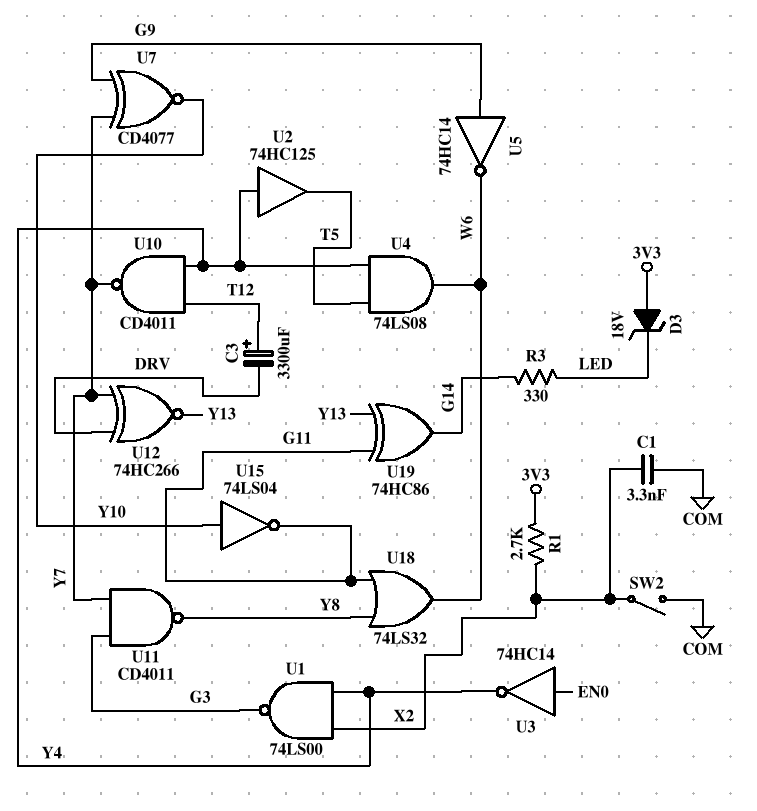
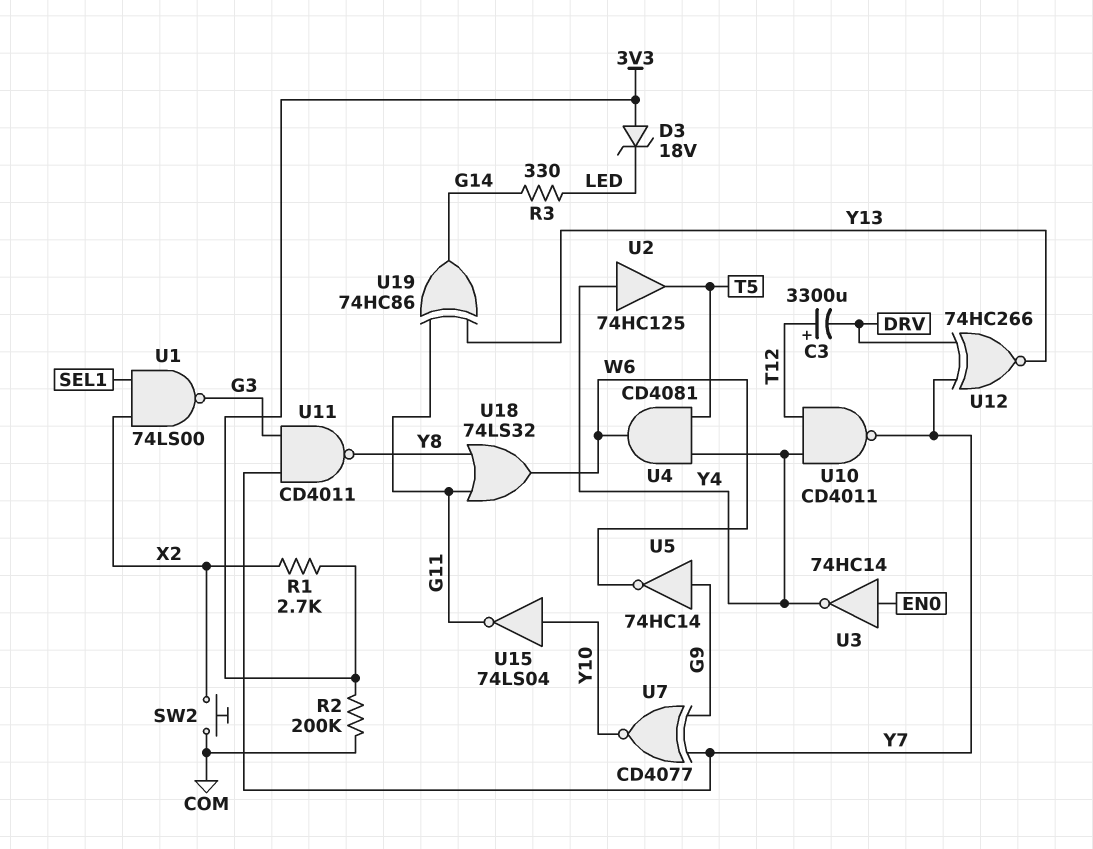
C1: 3.3nF (COM, X2) -> none
R2: none -> 200k (3V3, COM)
SW2: switch (COM, X2) -> button (COM, X2)
U1: NAND 74LS00 (in X2, in Y4, out G3) -> NAND 74LS00 (in SEL1, in X2, out G3)
U4: AND 74LS08 (in T5, in Y4, out W6) -> AND CD4081 (in T5, in Y4, out W6)

